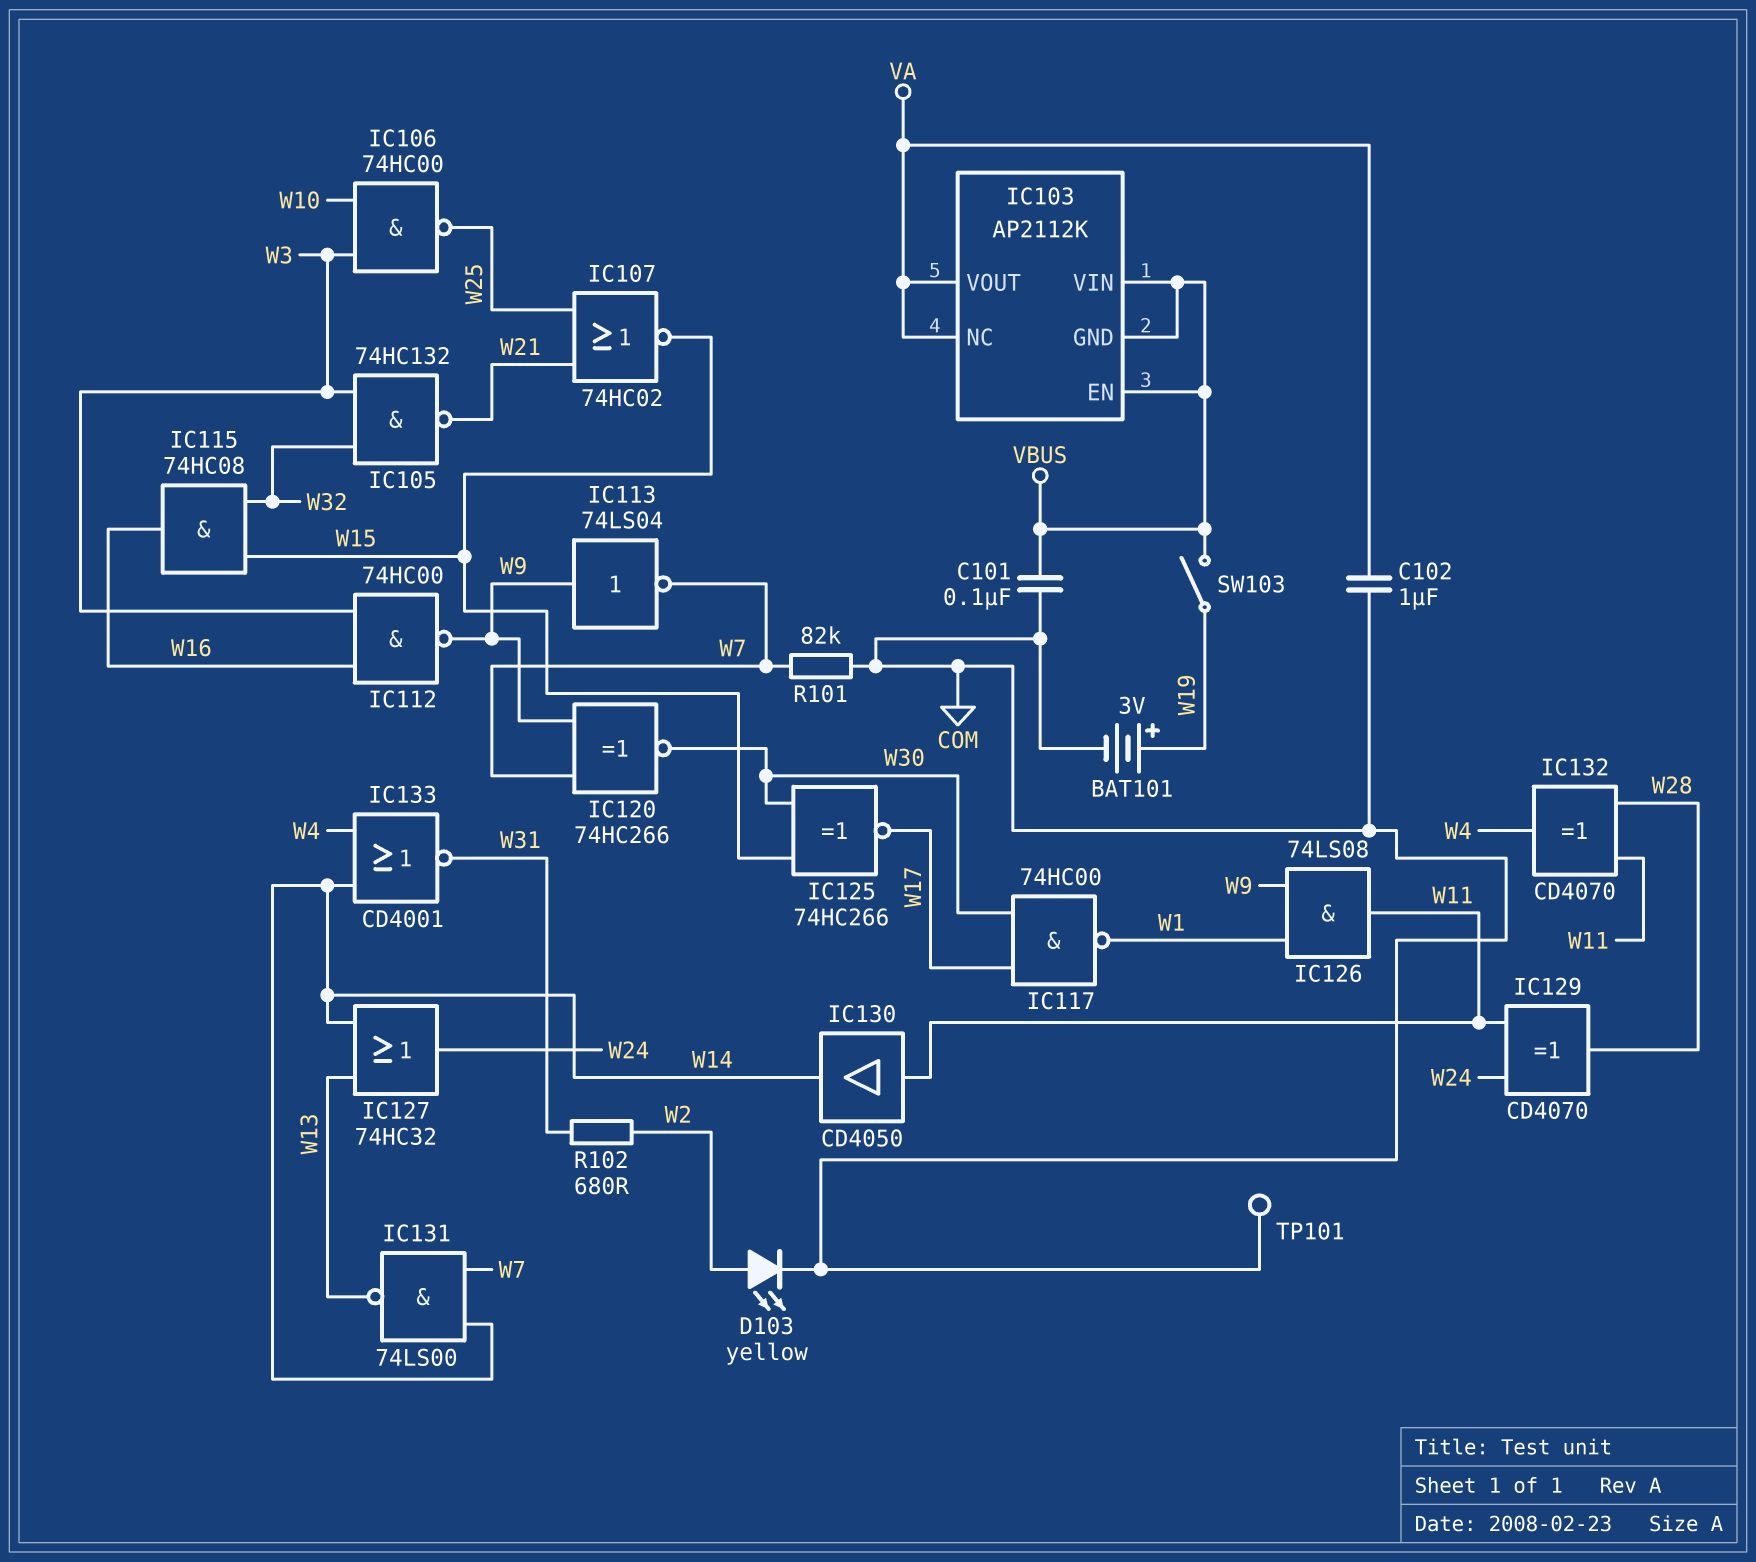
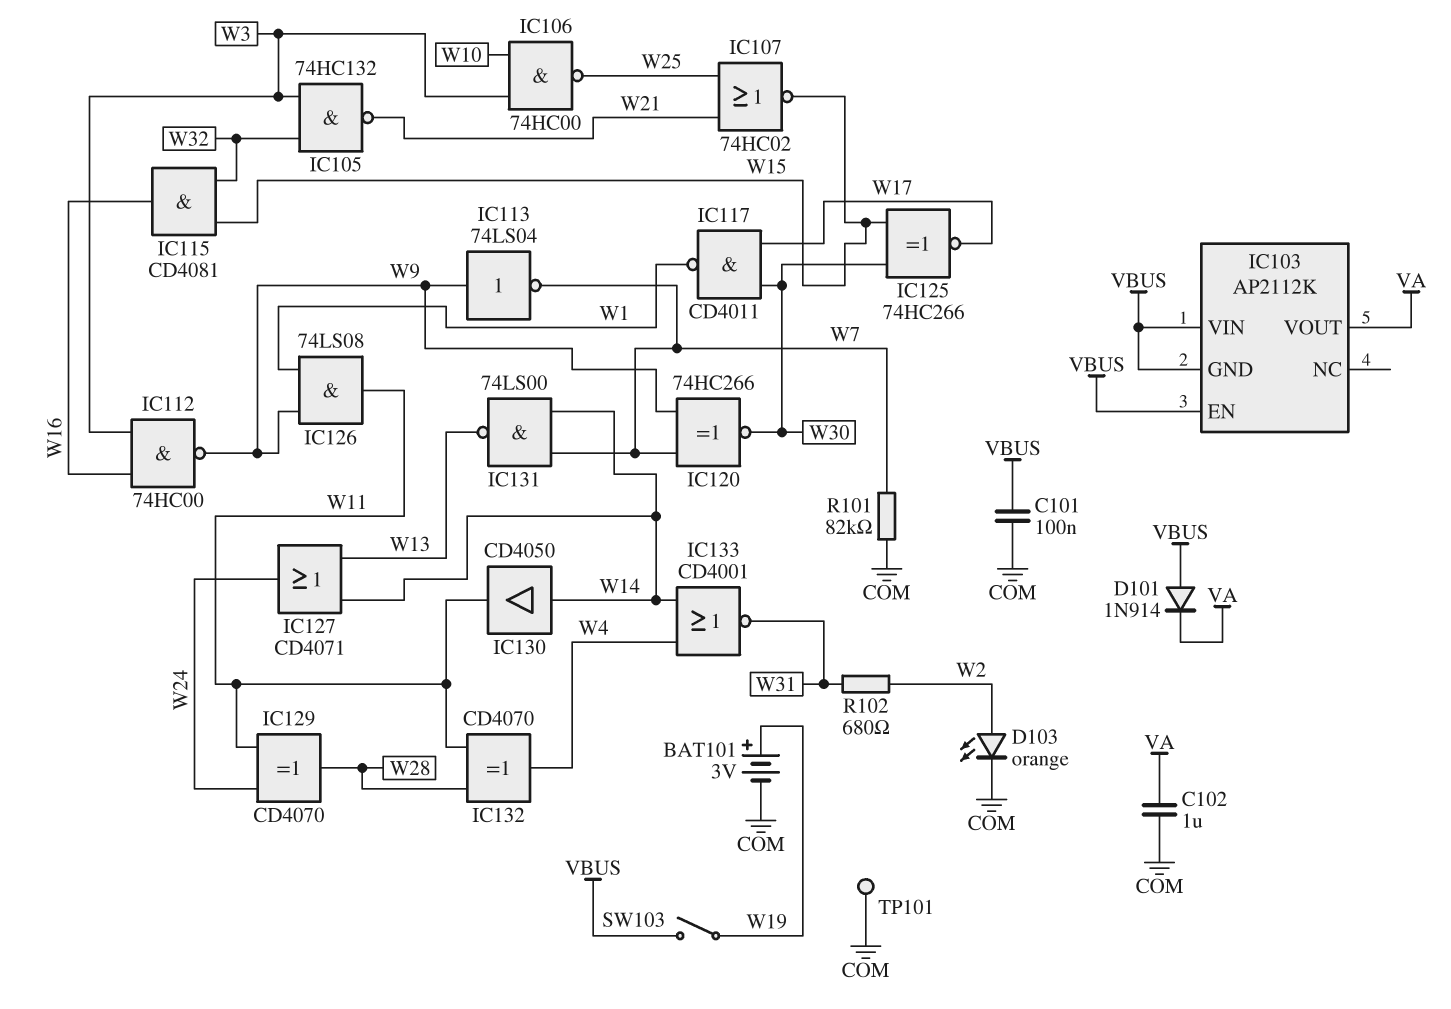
D101: none -> diode 1N914 (A VBUS, K VA)
D103: LED yellow (A W2, K COM) -> LED orange (A W2, K COM)
IC103 pin NC: VA -> none
IC115: AND 74HC08 (in W15, in W32, out W16) -> AND CD4081 (in W15, in W32, out W16)
IC117: NAND 74HC00 (in W17, in W30, out W1) -> NAND CD4011 (in W17, in W30, out W1)
IC127: OR 74HC32 (in W13, in W14, out W24) -> OR CD4071 (in W13, in W14, out W24)
IC130: buffer CD4050 (in W11, out W14) -> buffer CD4050 (in W14, out W11)

